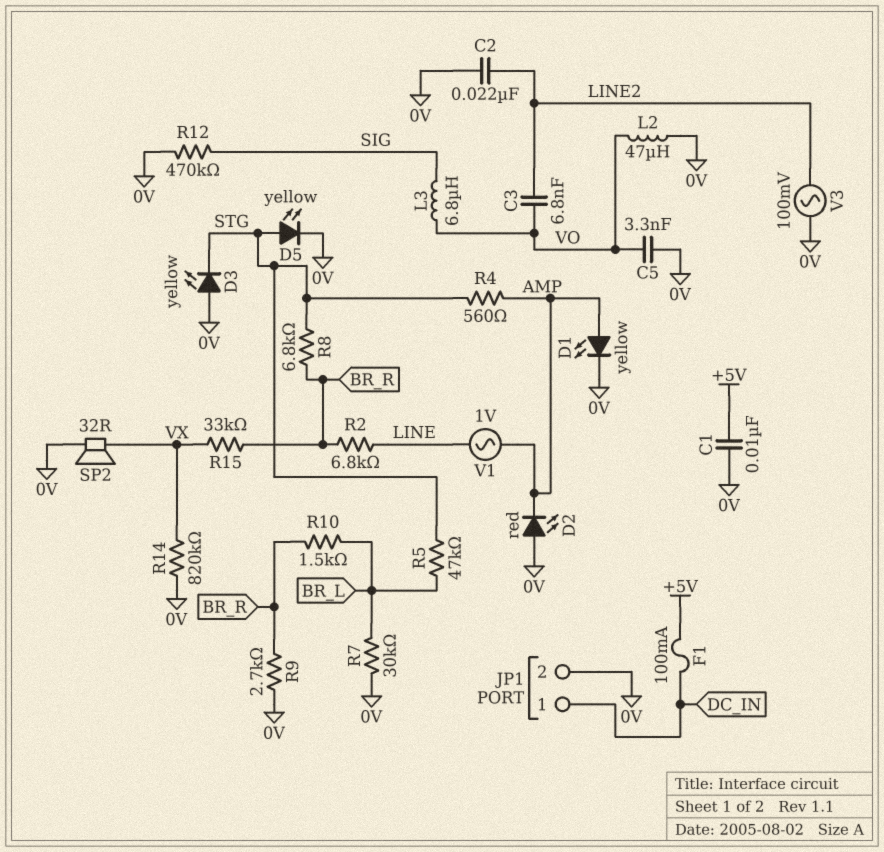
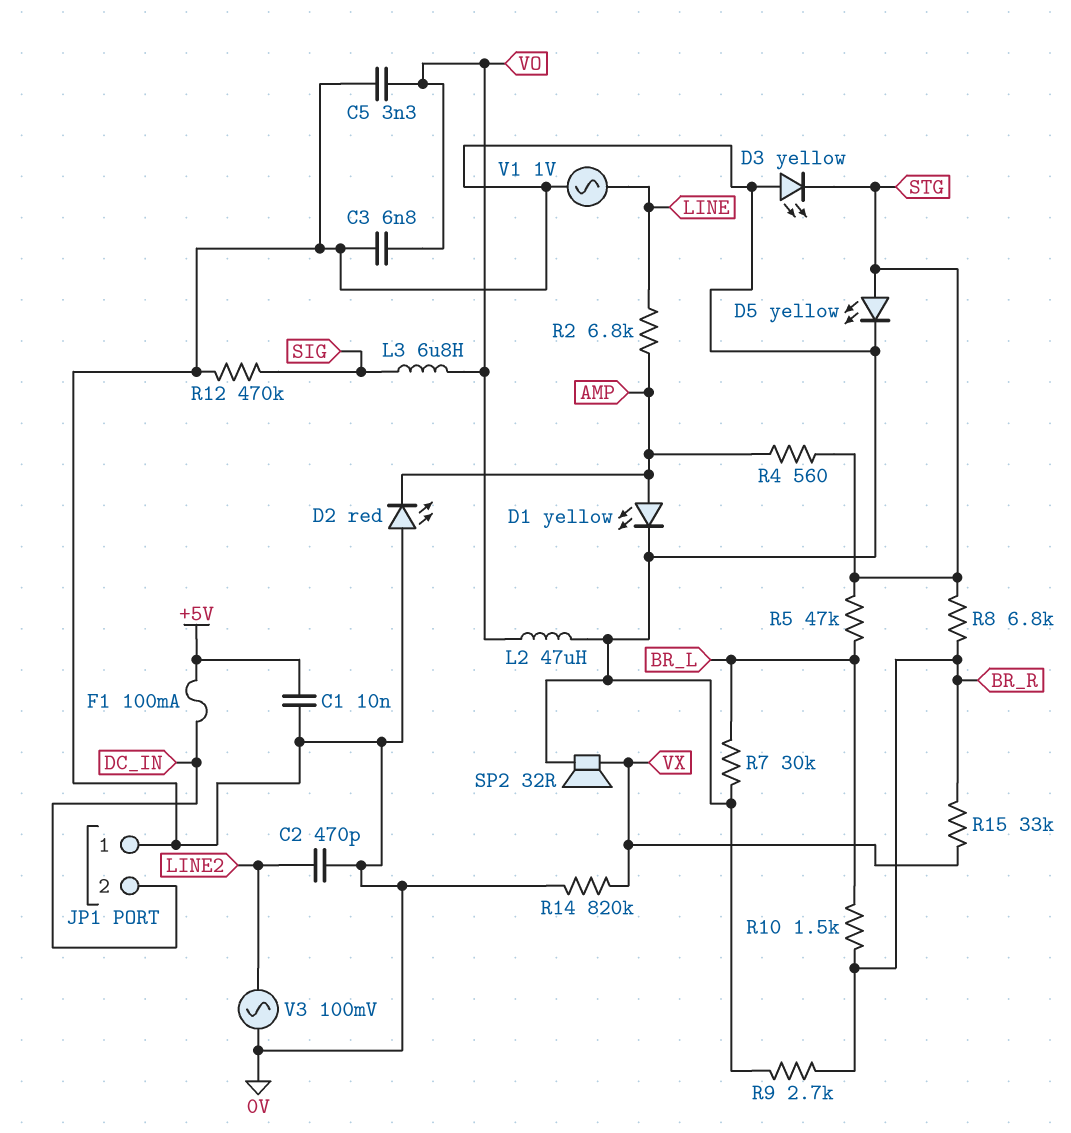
C2: 22nF (0V, LINE2) -> 470pF (0V, LINE2)
C3: 6.8nF (LINE2, VO) -> 6.8nF (0V, VO)
JP1 pin 1: DC_IN -> 0V
JP1 pin 2: 0V -> DC_IN
R2: 6.8k (BR_R, LINE) -> 6.8k (AMP, LINE)
V1: AC 1V (AMP, LINE) -> AC 1V (0V, LINE)

